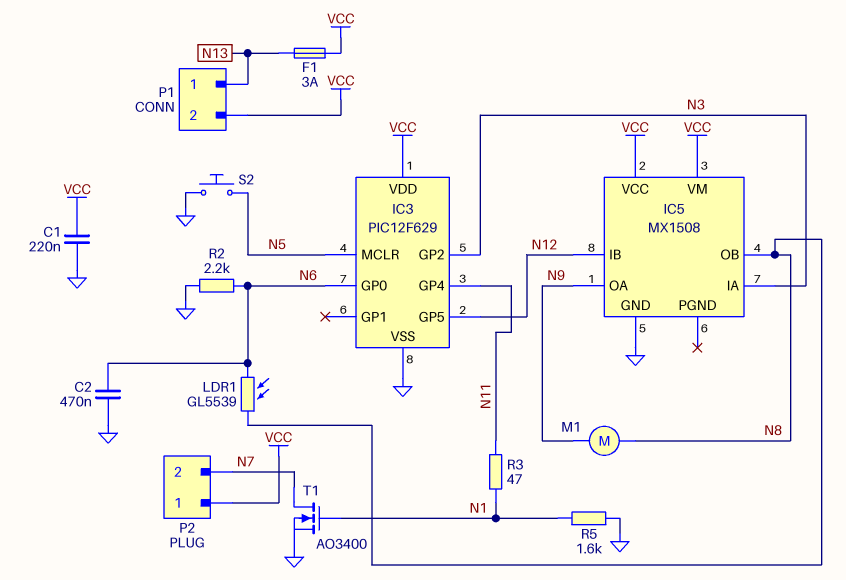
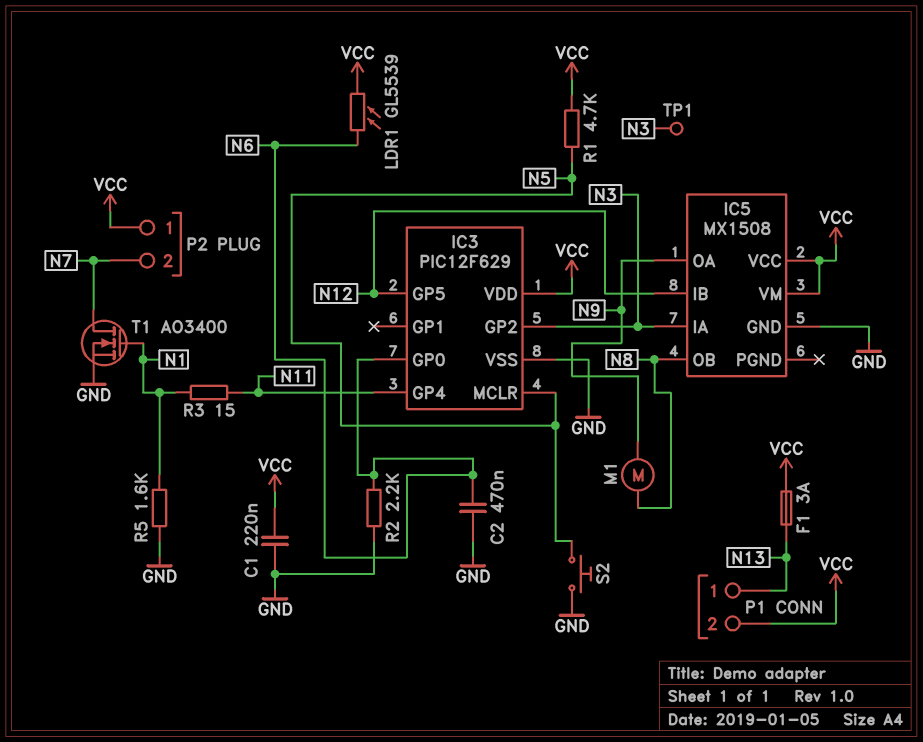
LDR1: GL5539 (N6, N8) -> GL5539 (N6, VCC)
R1: none -> 4.7k (N5, VCC)
R3: 47 (N1, N11) -> 15 (N1, N11)
TP1: none -> test point (N3)

